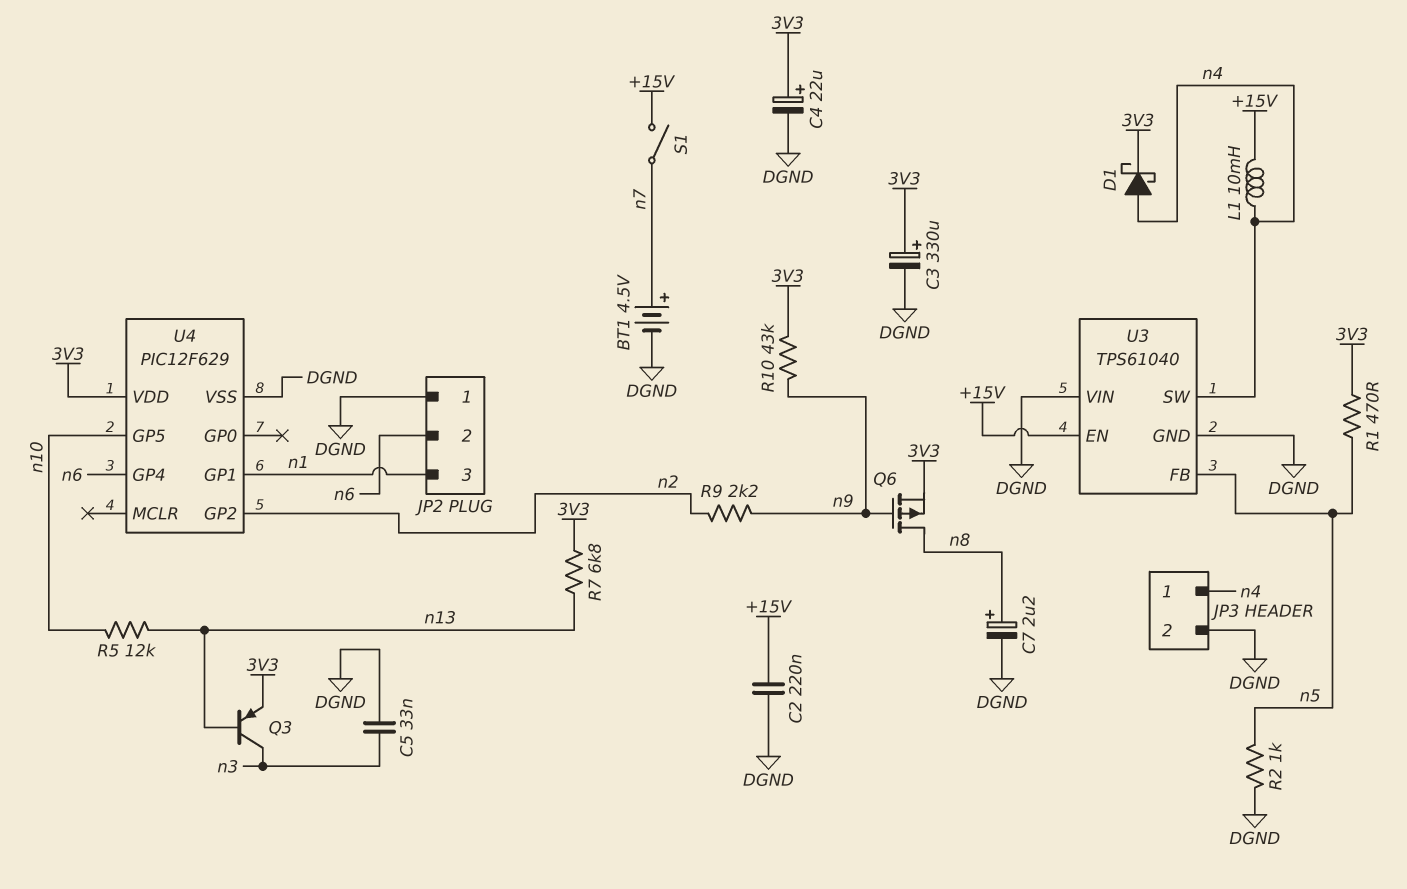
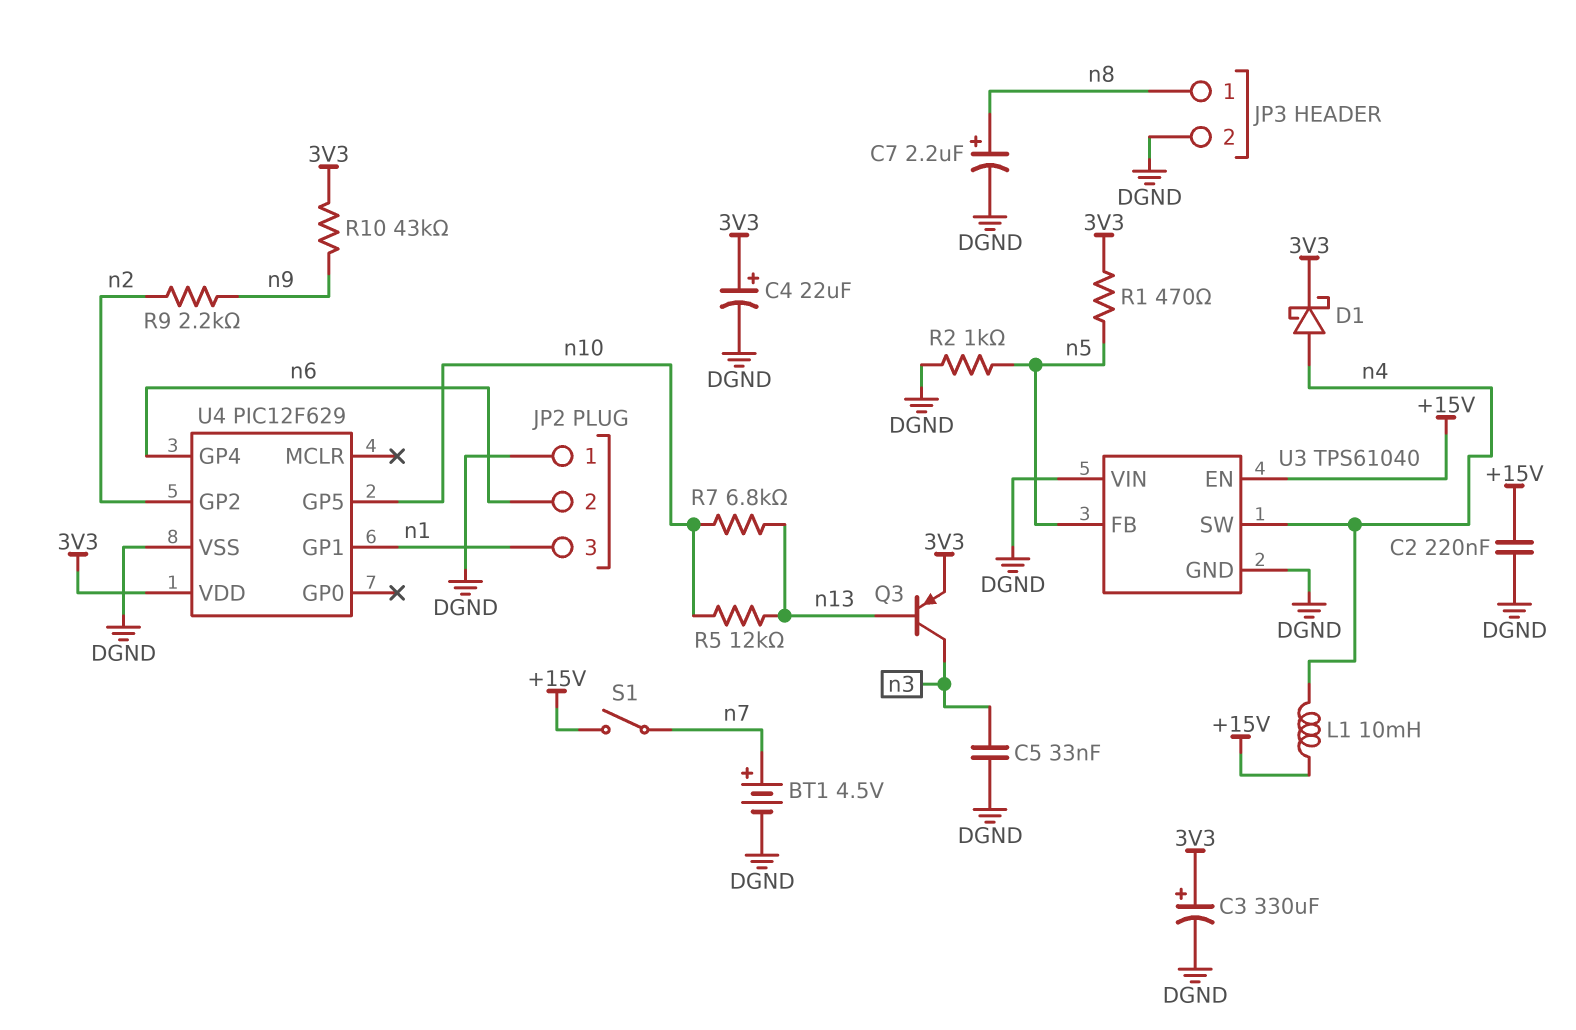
JP3 pin 1: n4 -> n8
Q6: PMOS (G n9, D n8, S 3V3) -> none
R7: 6.8k (3V3, n13) -> 6.8k (n10, n13)

